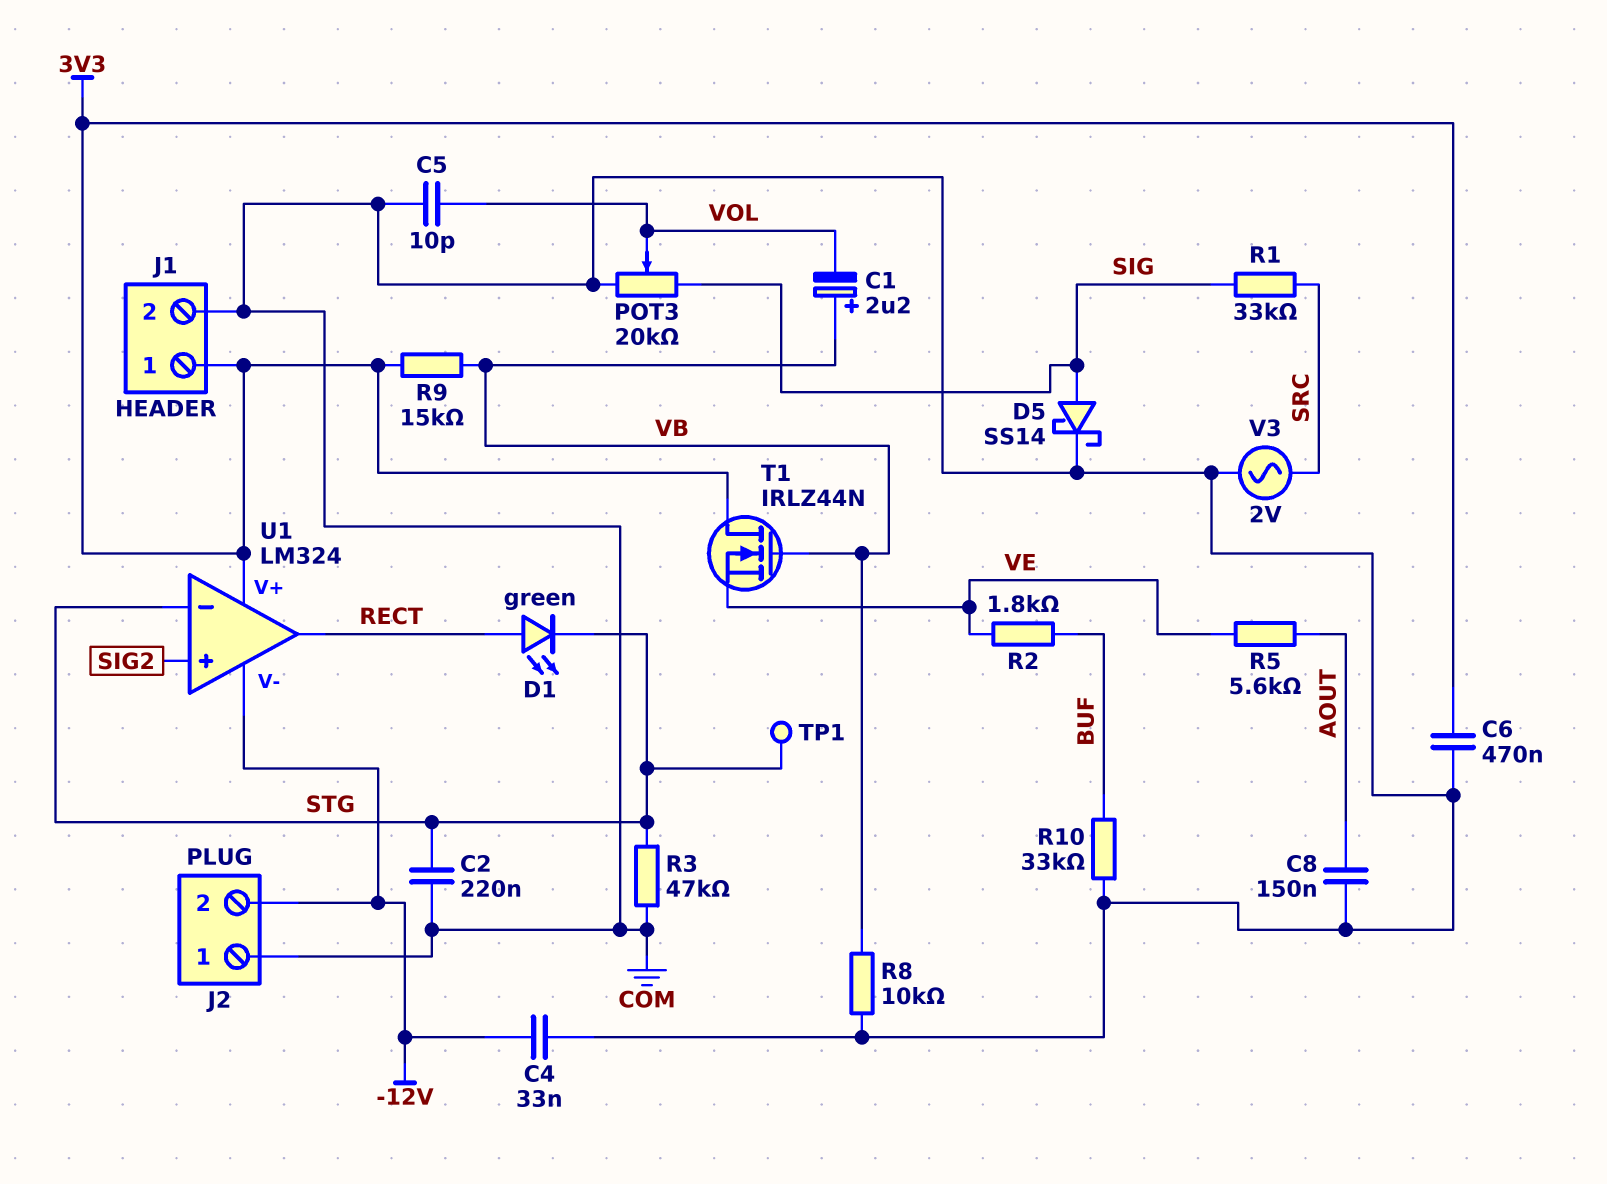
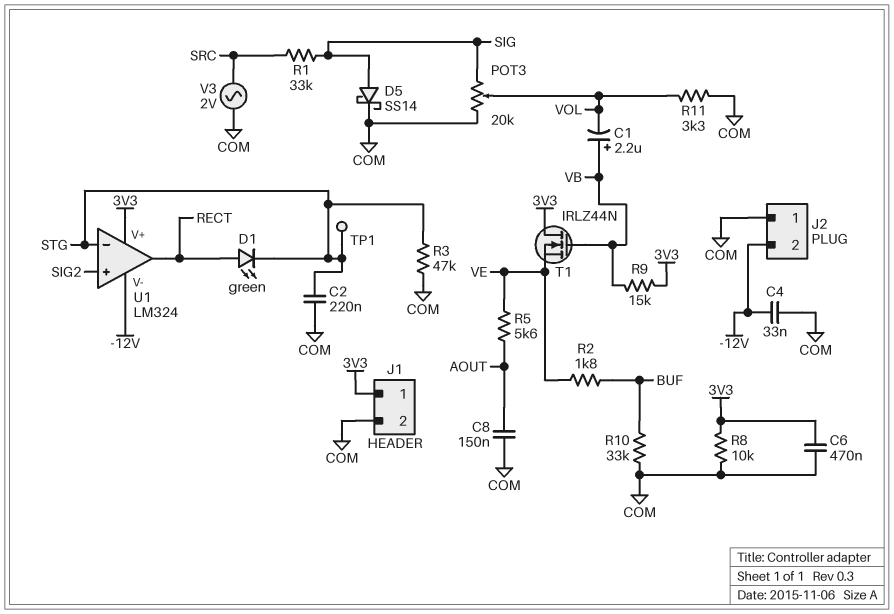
C5: 10pF (COM, VOL) -> none
R8: 10k (COM, VB) -> 10k (3V3, COM)
R11: none -> 3.3k (COM, VOL)

